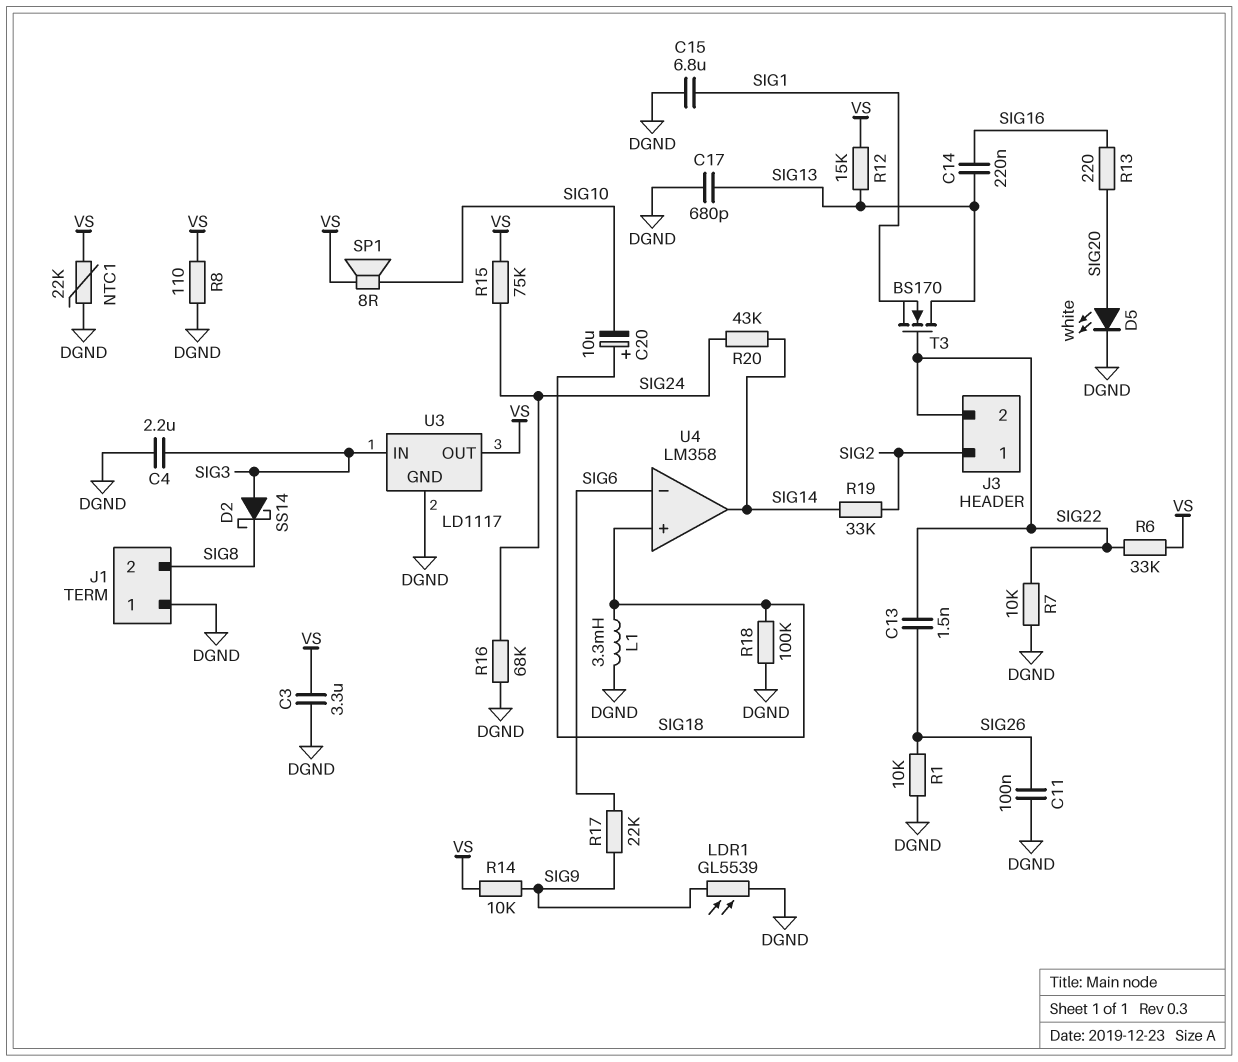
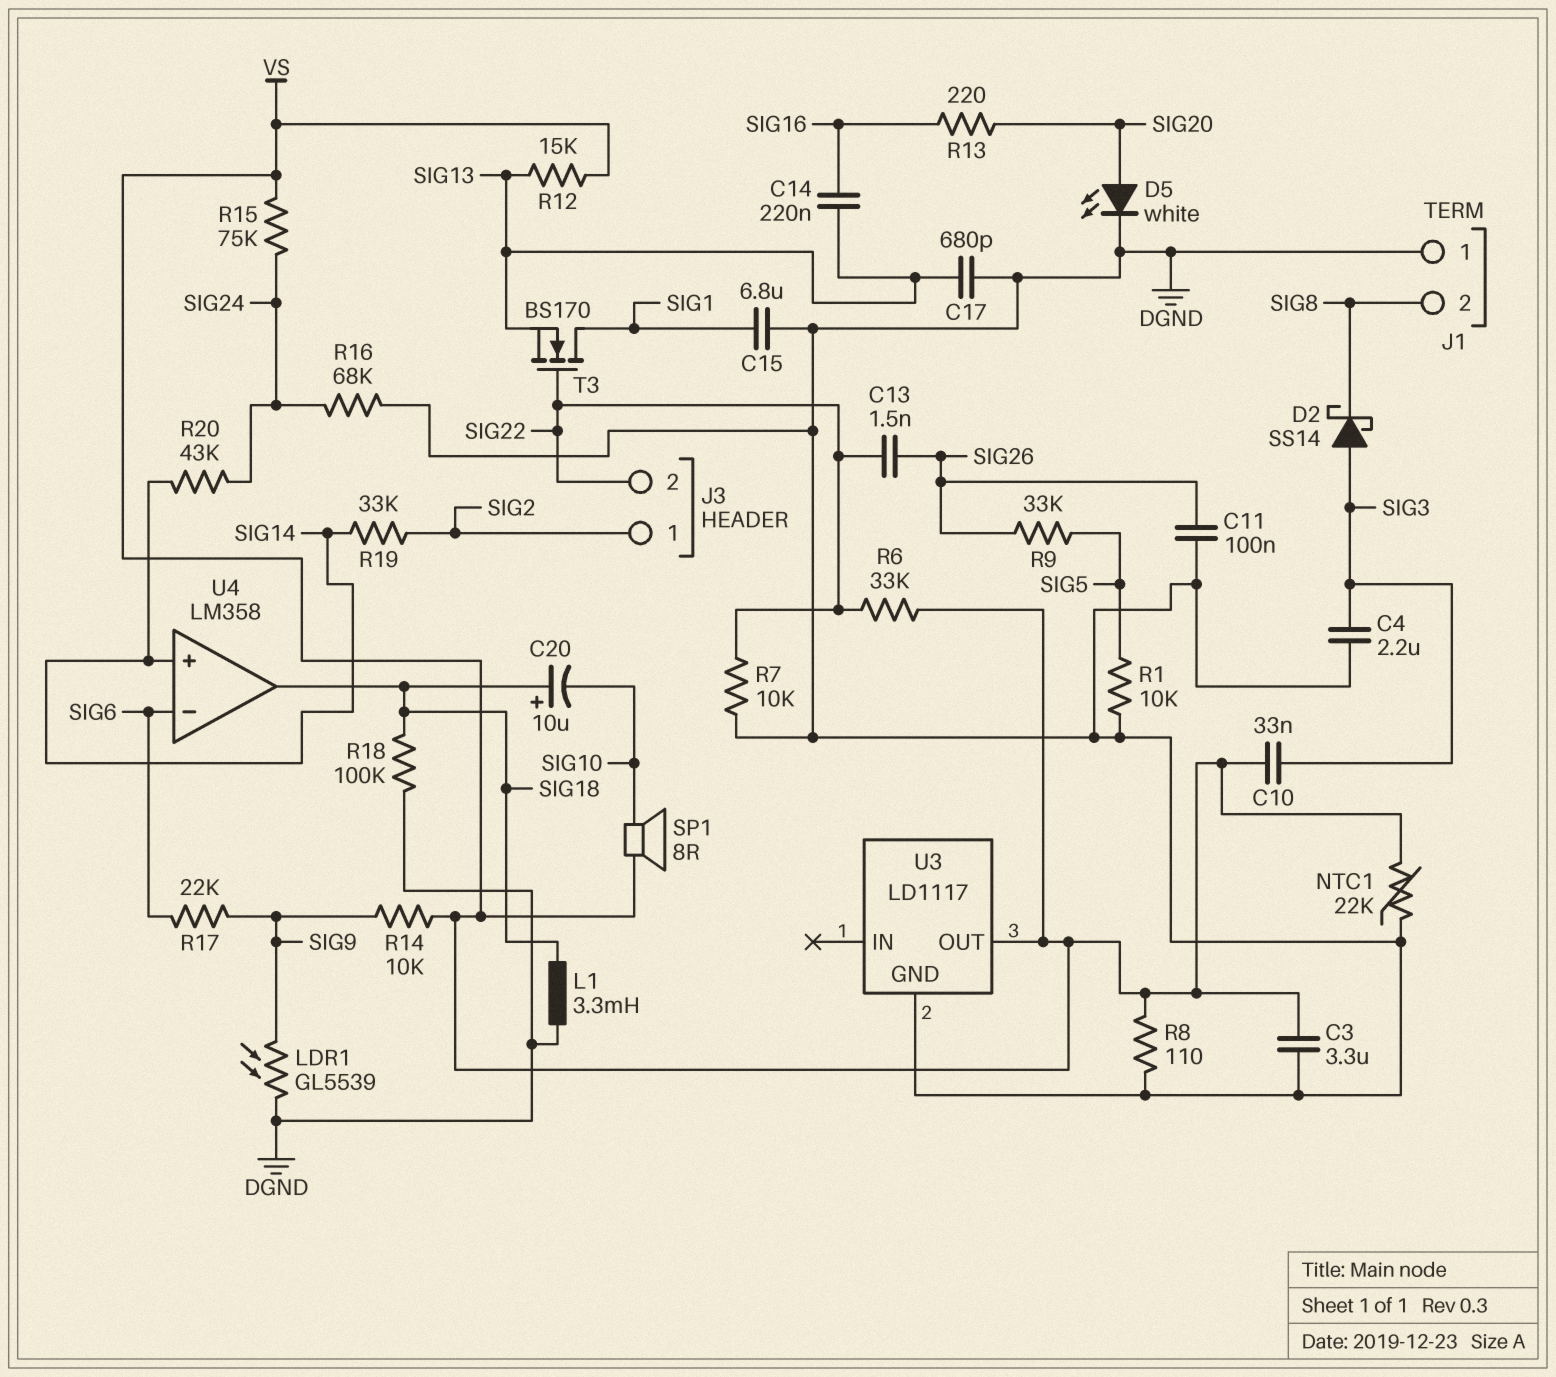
C10: none -> 33nF (SIG3, VS)
R1: 10k (DGND, SIG26) -> 10k (DGND, SIG5)
R9: none -> 33k (SIG5, SIG26)
T3: NMOS BS170 (G SIG22, D SIG13, S SIG1) -> NMOS BS170 (G SIG22, D SIG1, S SIG13)
U3 pin IN: SIG3 -> none
U4 pin in+: SIG18 -> SIG14
U4 pin out: SIG14 -> SIG18

